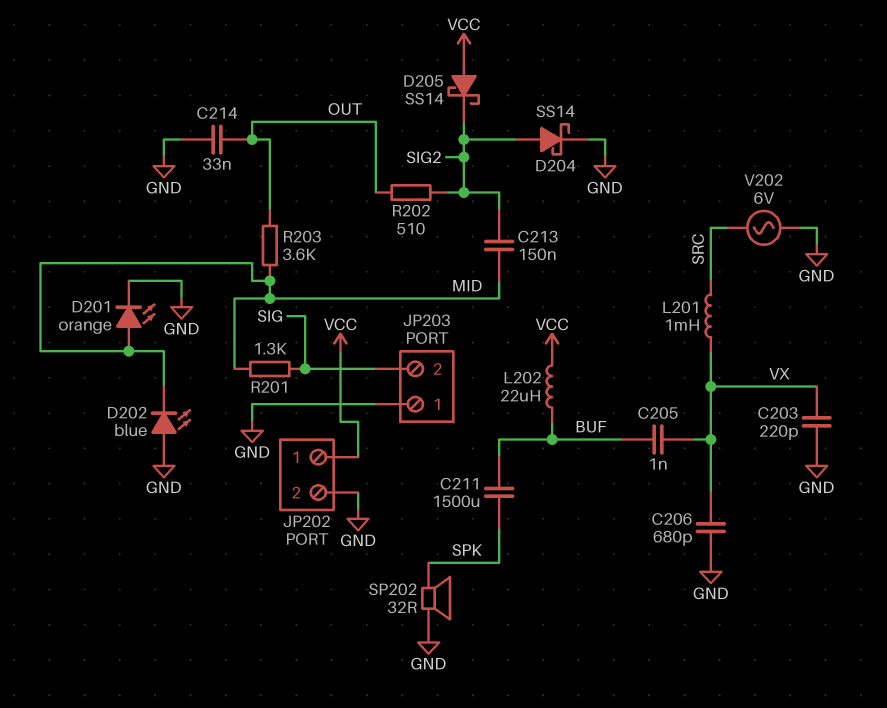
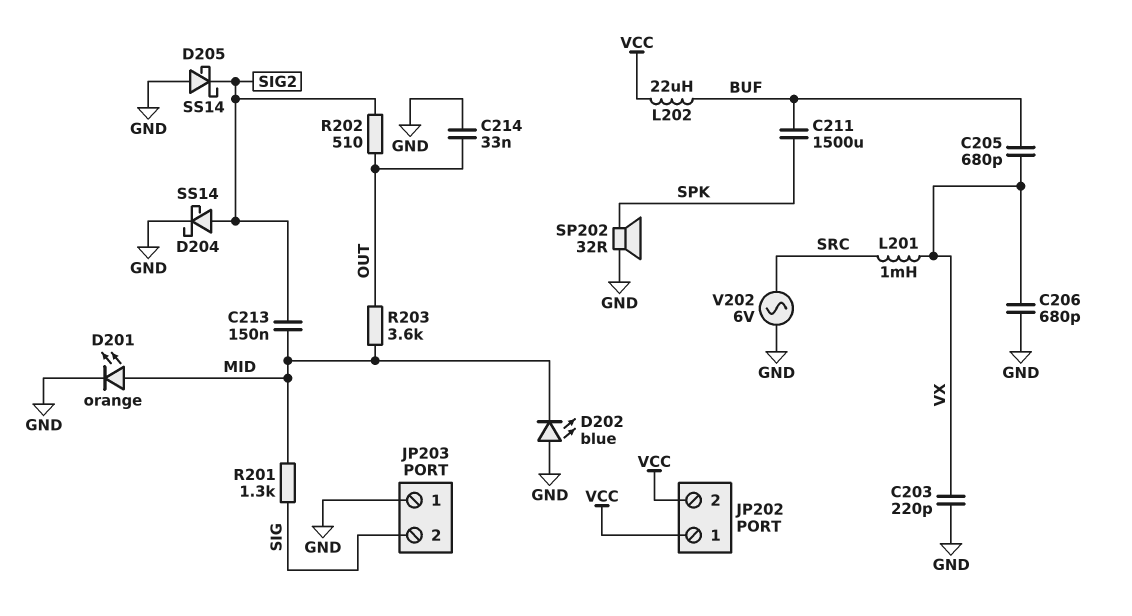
C205: 1nF (BUF, VX) -> 680pF (BUF, VX)
D205: schottky SS14 (A VCC, K SIG2) -> schottky SS14 (A GND, K SIG2)
JP202 pin 2: GND -> VCC

